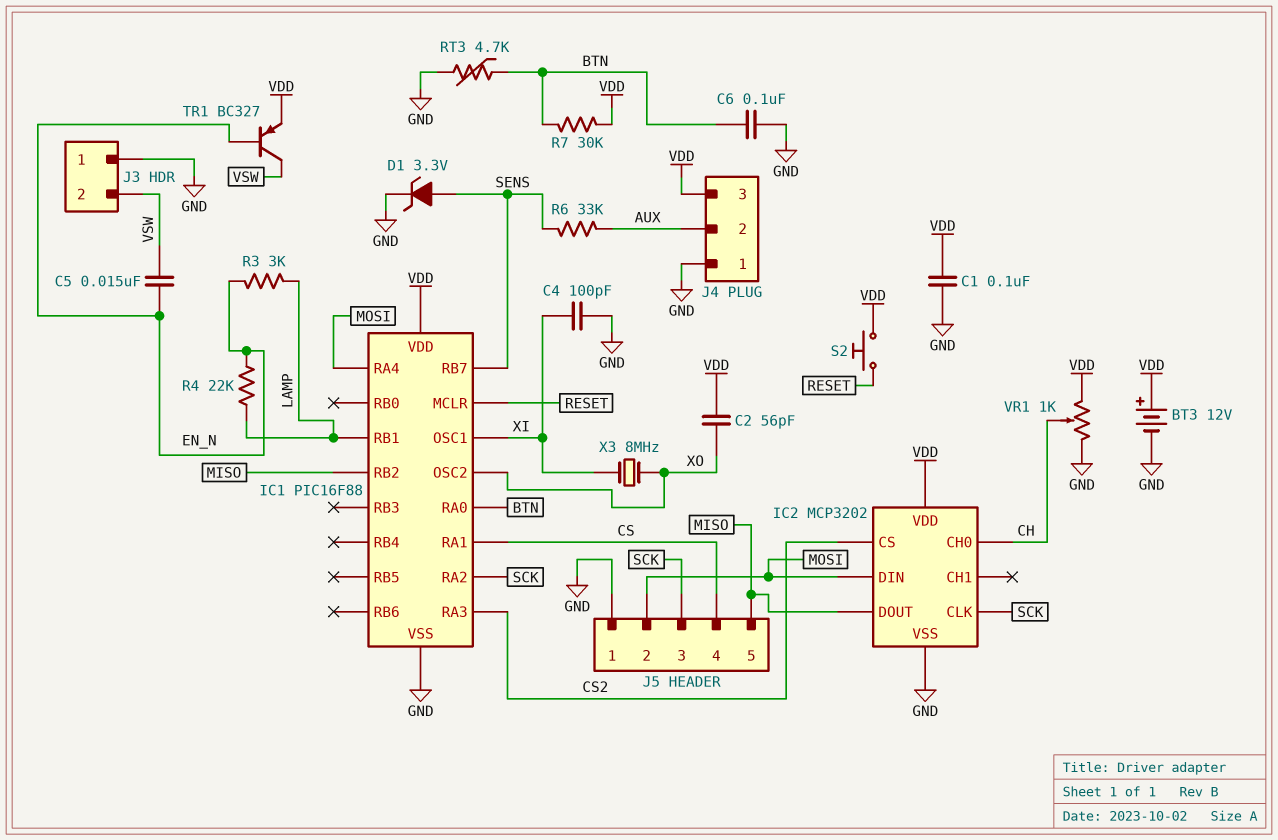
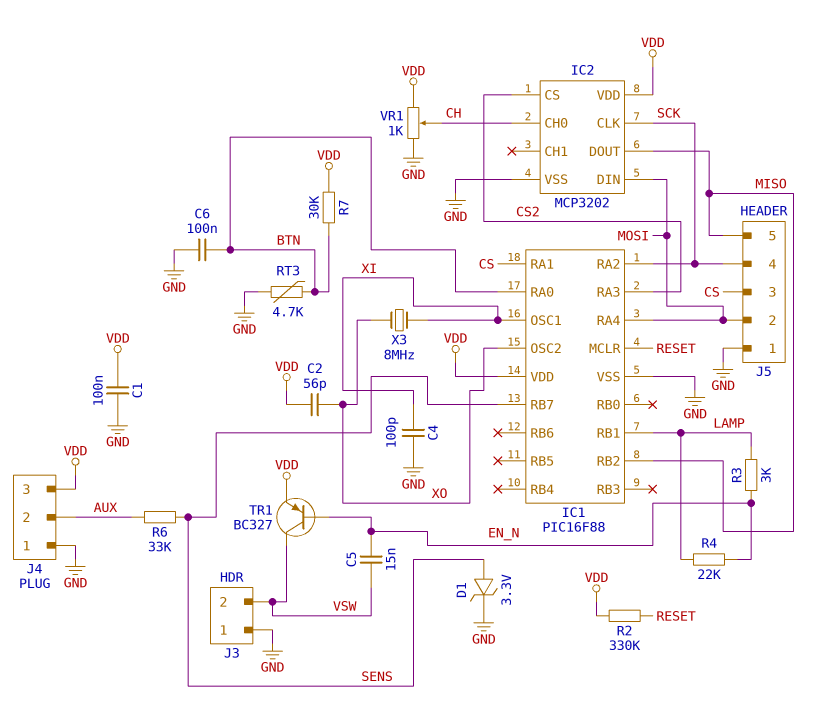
BT3: 12V (plus VDD, minus GND) -> none
J5 pin 3: SCK -> CS
J5 pin 4: CS -> SCK
R2: none -> 330k (RESET, VDD)
S2: button (RESET, VDD) -> none

